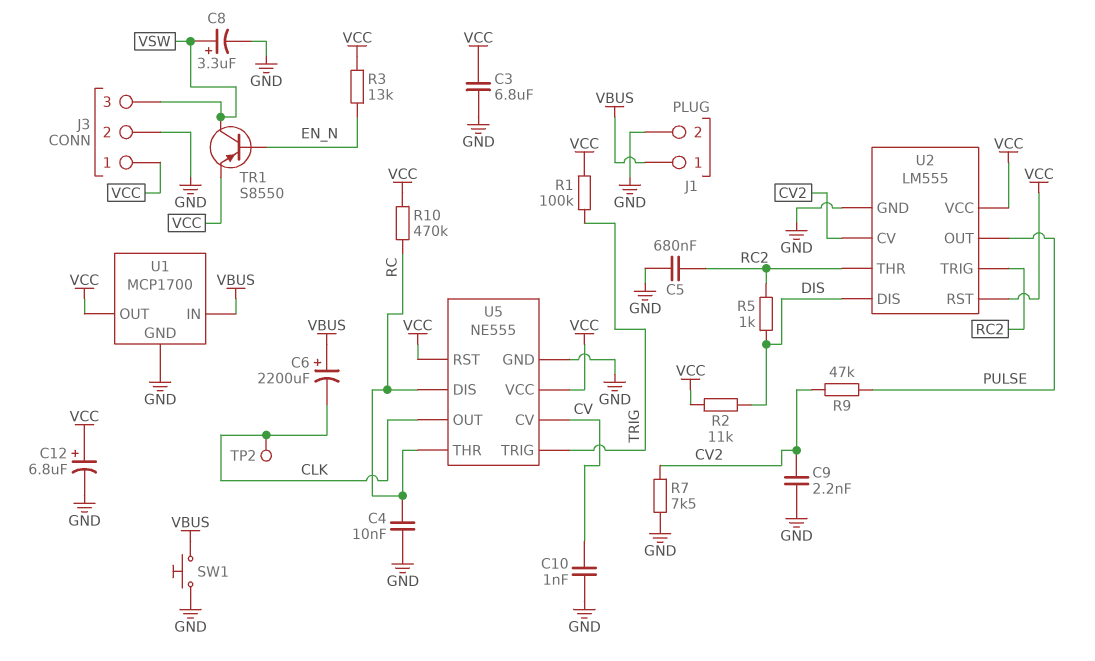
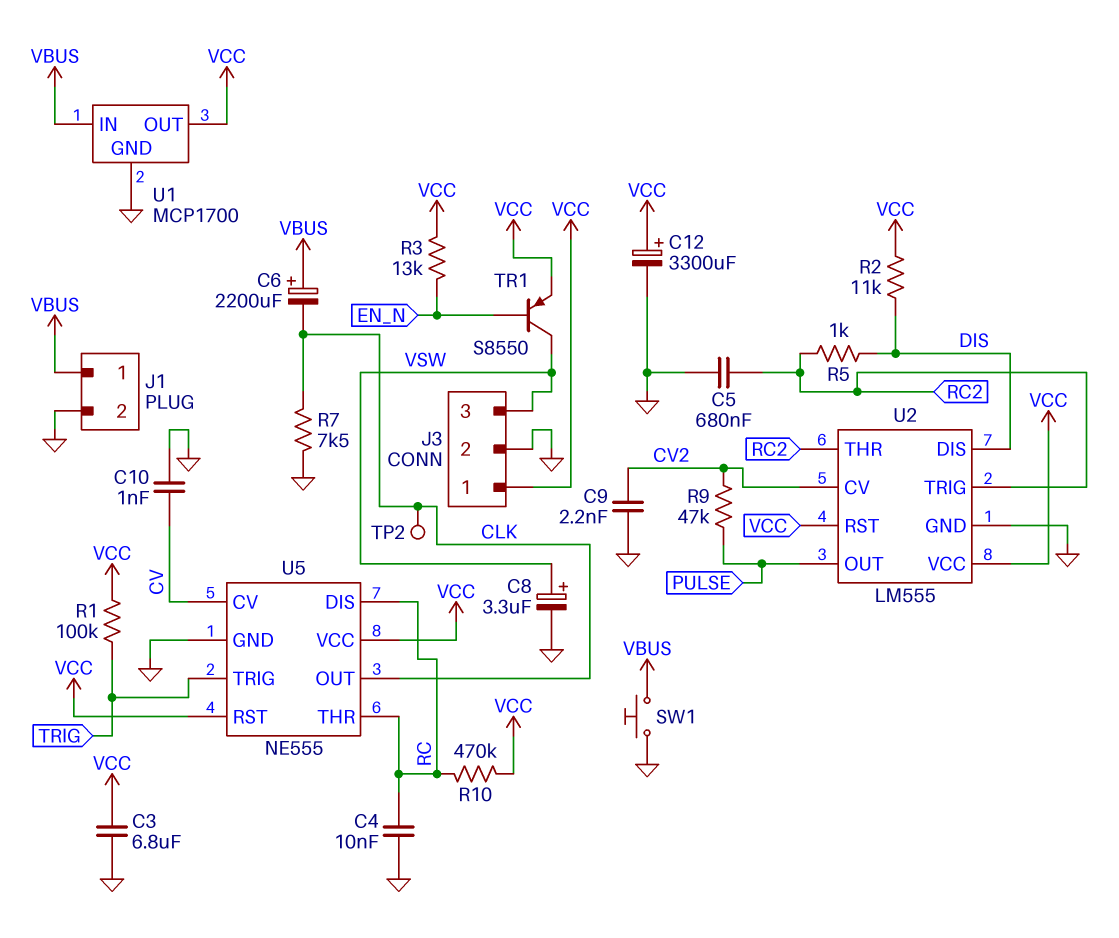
C12: 6.8uF (plus VCC, minus GND) -> 3300uF (plus VCC, minus GND)
R7: 7.5k (CV2, GND) -> 7.5k (CLK, GND)

